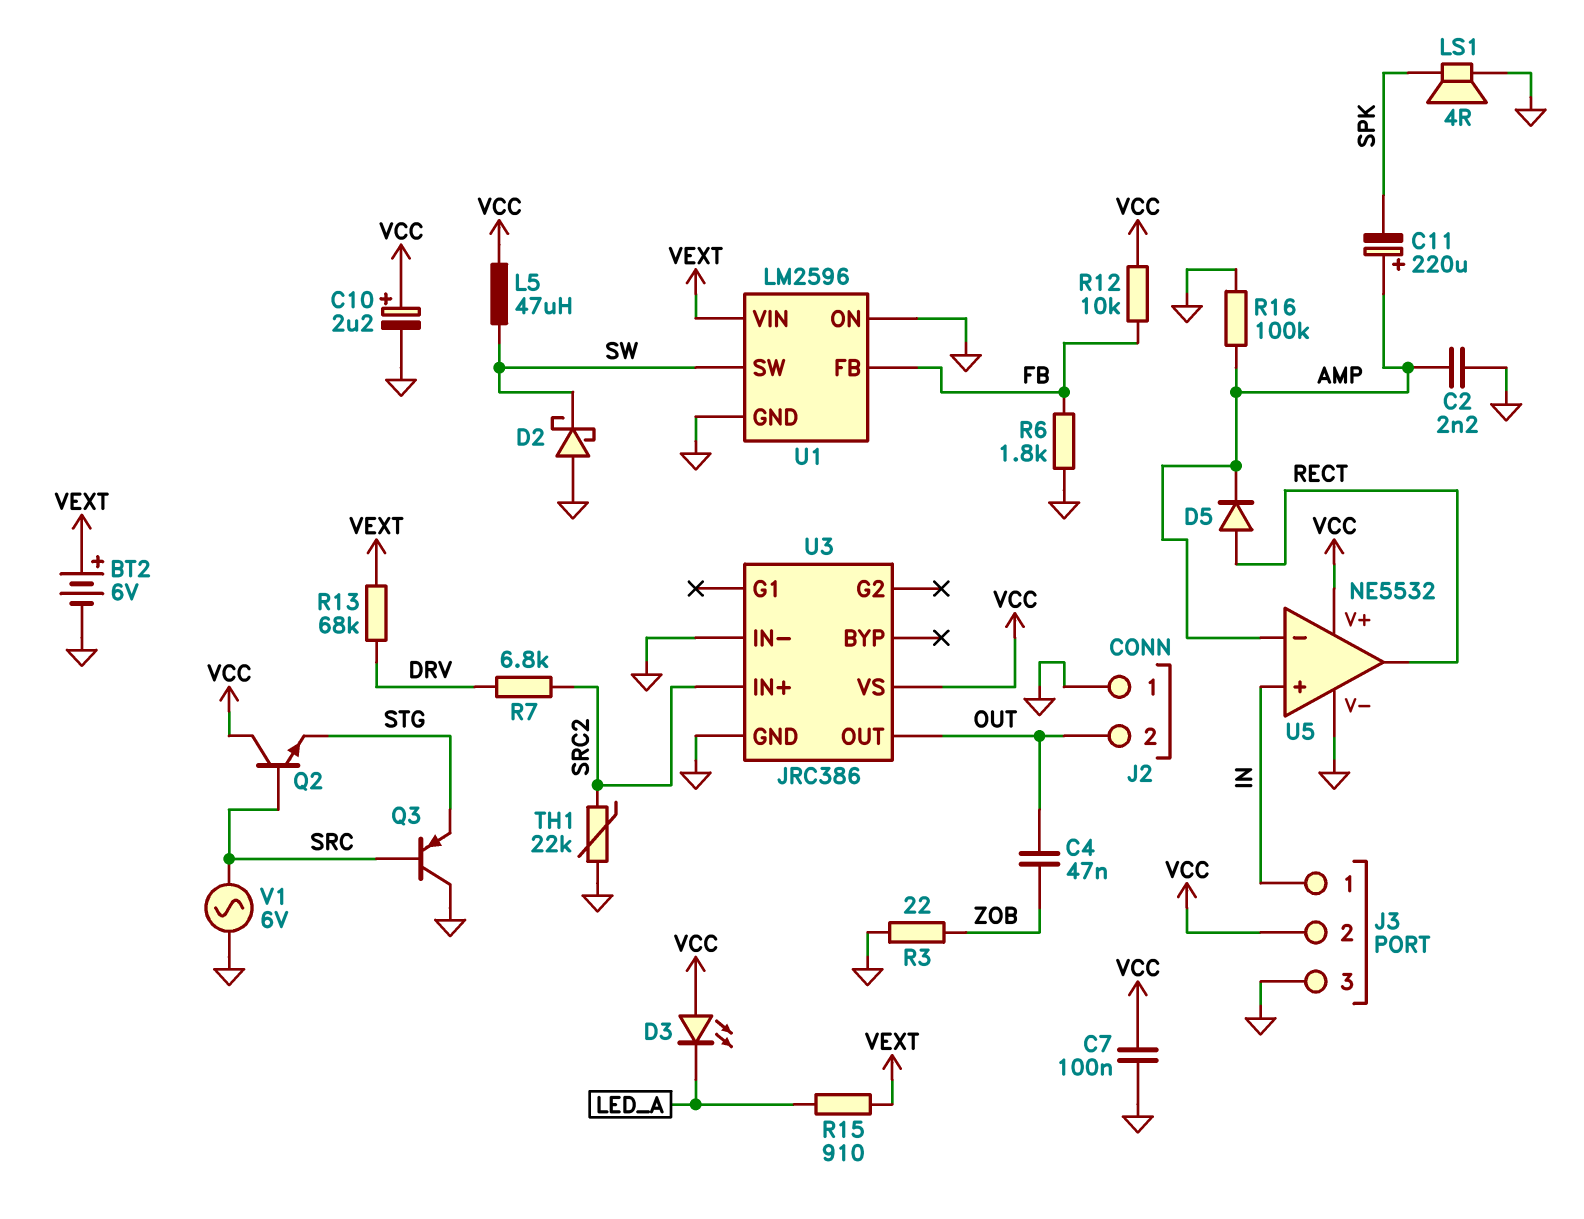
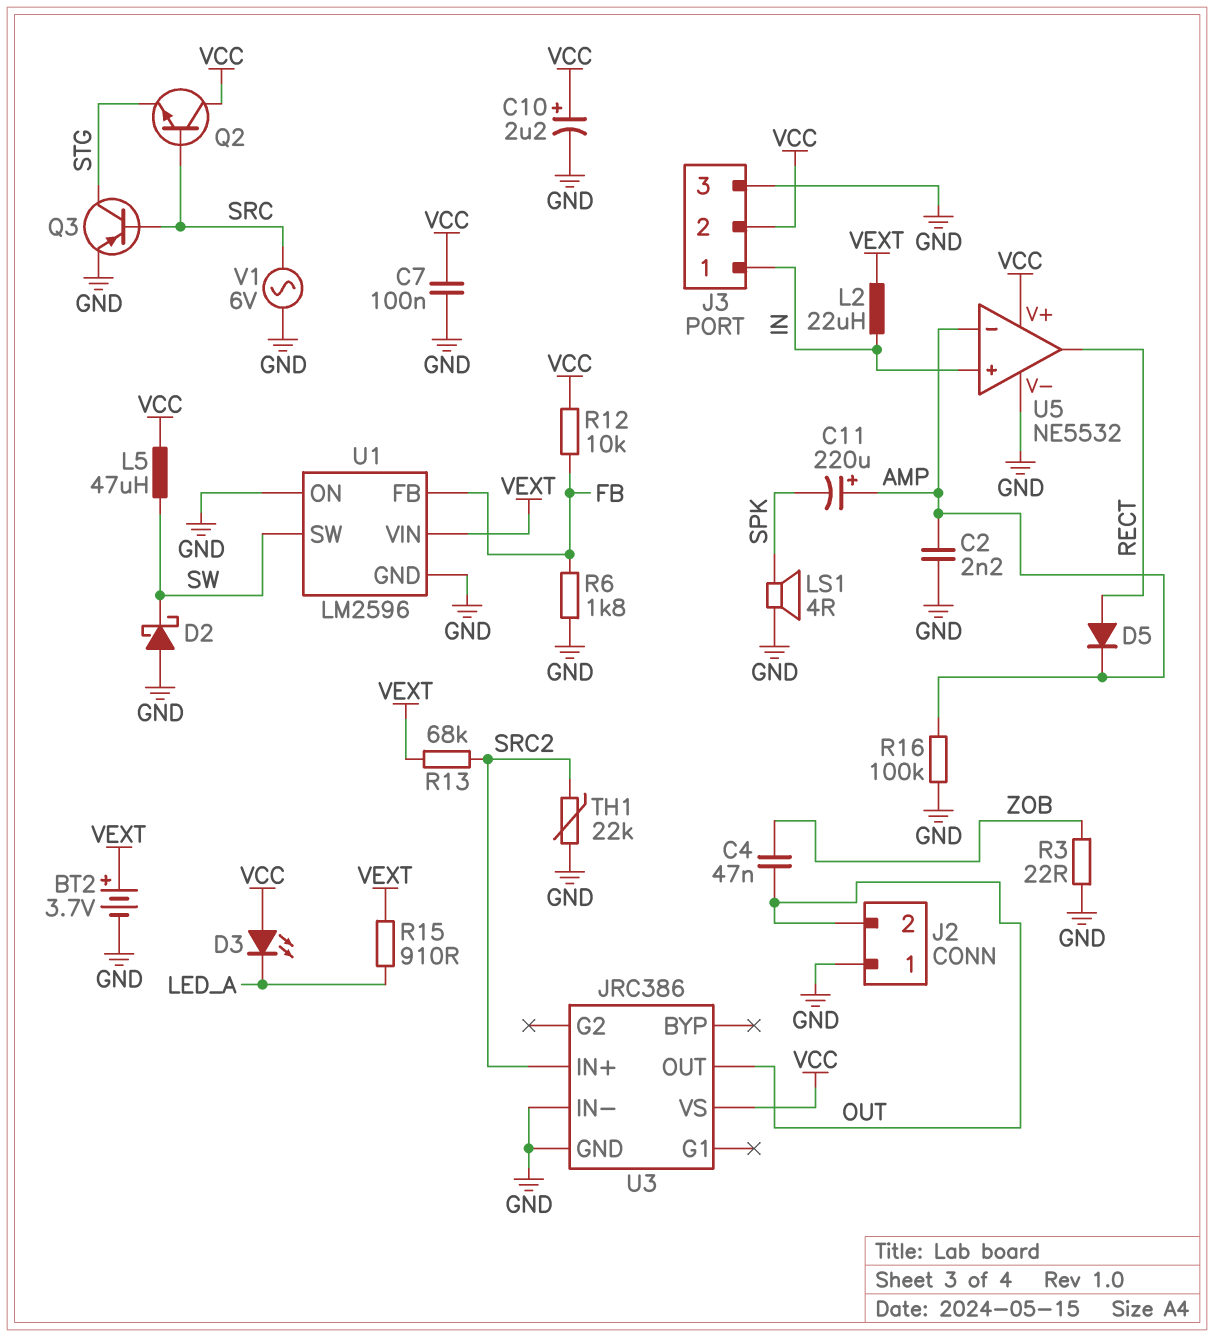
BT2: 6V (plus VEXT, minus GND) -> 3.7V (plus VEXT, minus GND)
L2: none -> 22uH (IN, VEXT)
Q3: PNP (B SRC, C GND, E STG) -> PNP (B SRC, C STG, E GND)
R7: 6.8k (DRV, SRC2) -> none
R13: 68k (DRV, VEXT) -> 68k (SRC2, VEXT)

